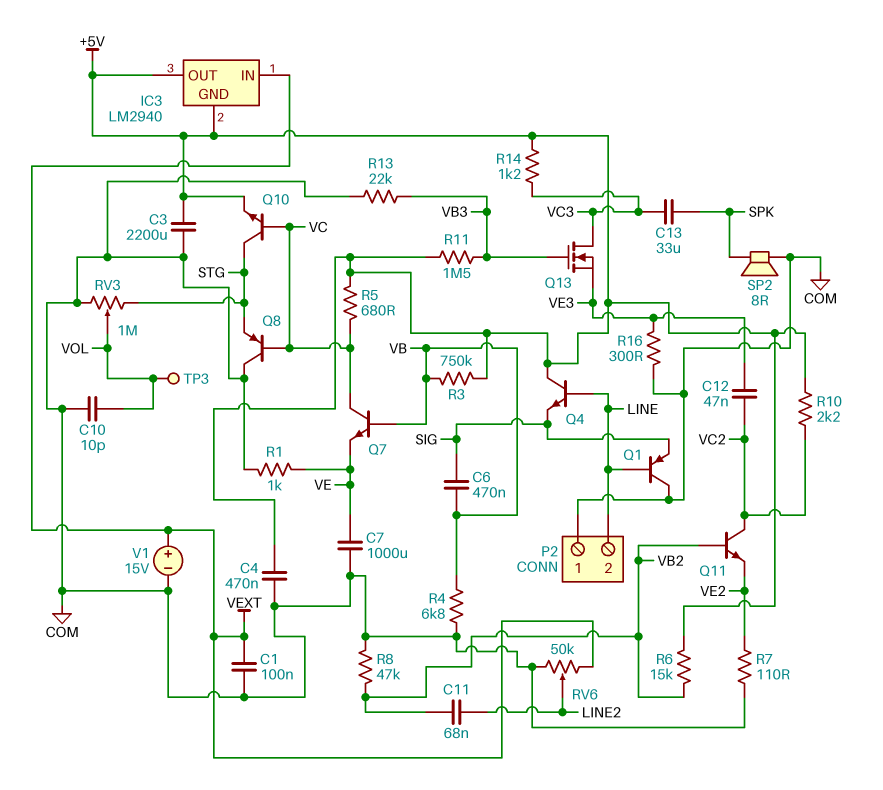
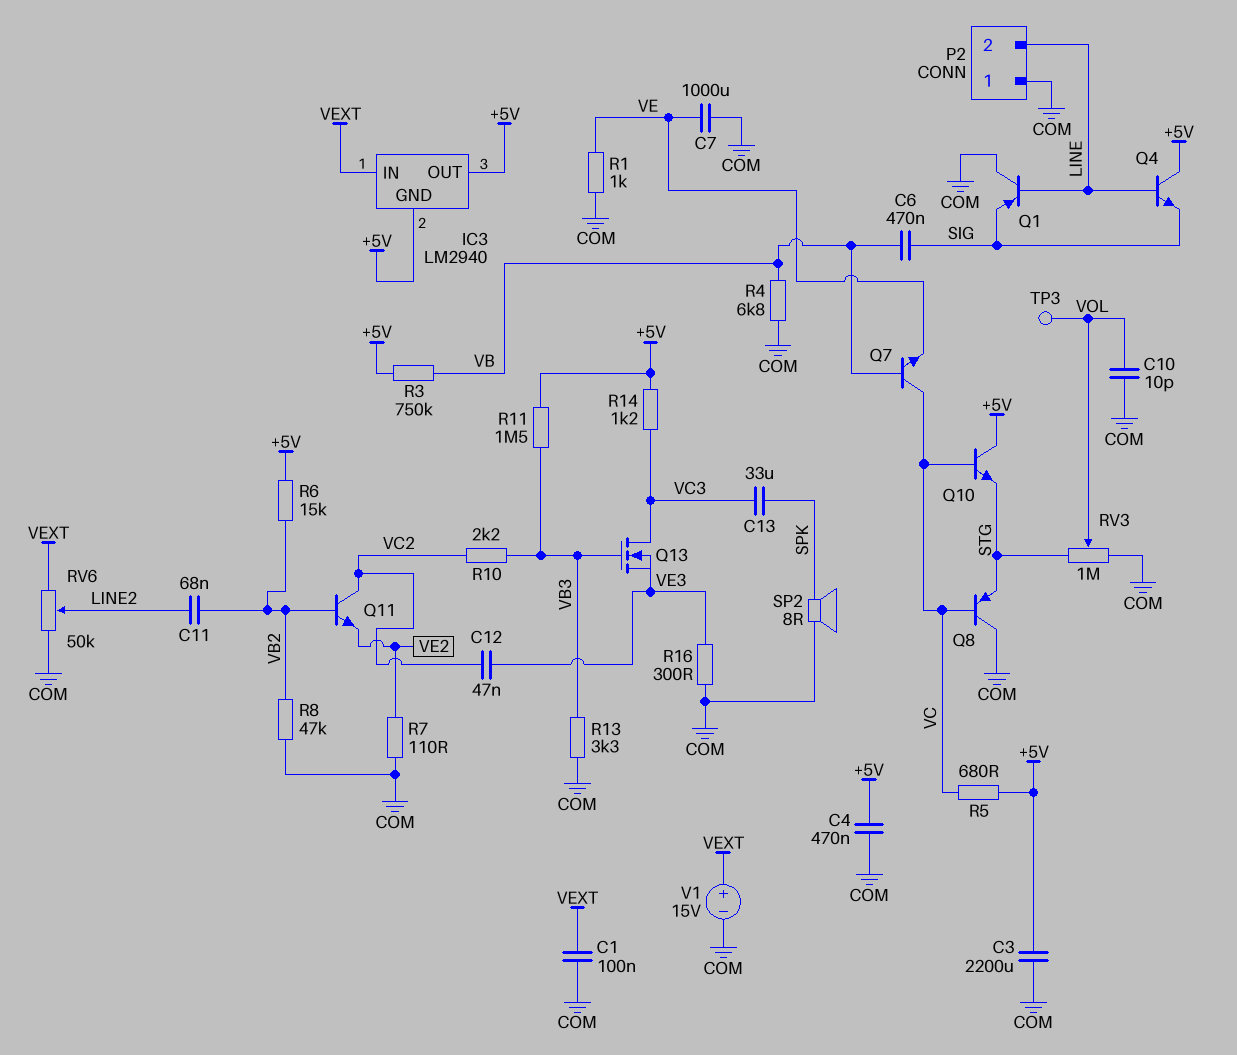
Q10: NPN (B VC, C STG, E +5V) -> NPN (B VC, C +5V, E STG)
R10: 2.2k (+5V, VC2) -> 2.2k (VB3, VC2)
R13: 22k (COM, VB3) -> 3.3k (COM, VB3)

